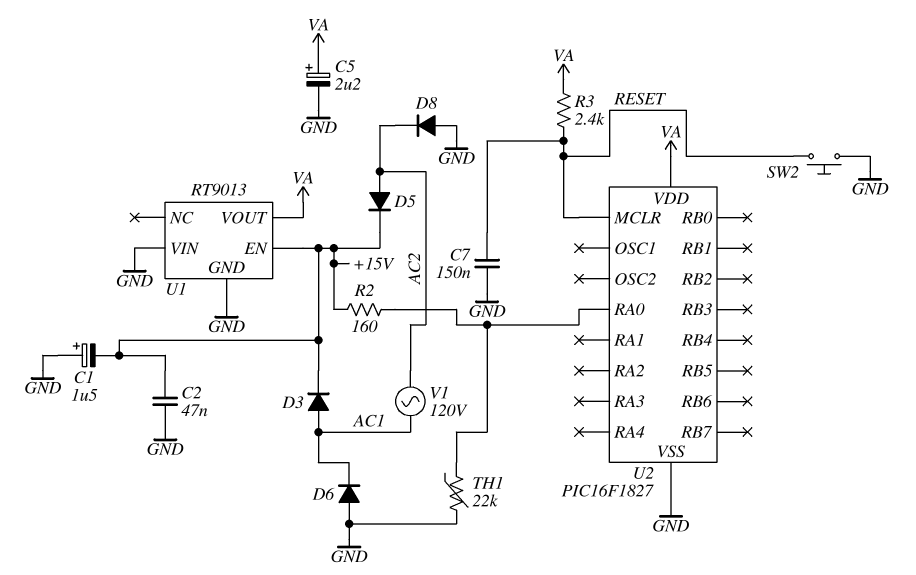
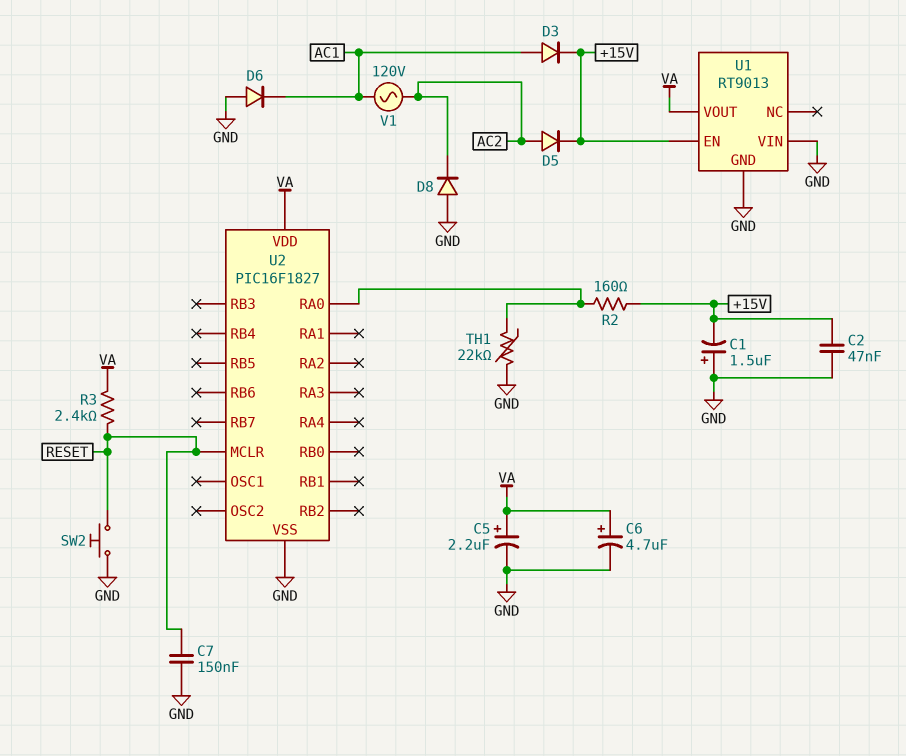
C6: none -> 4.7uF (plus VA, minus GND)

